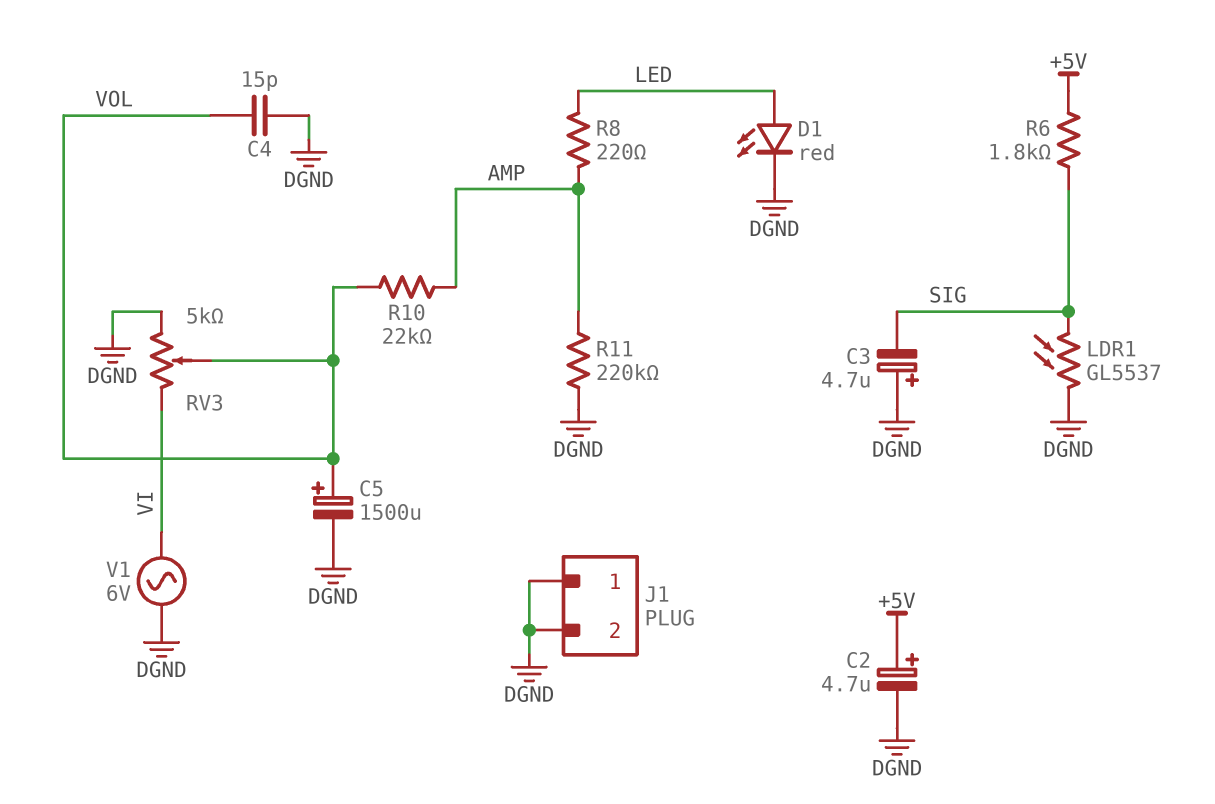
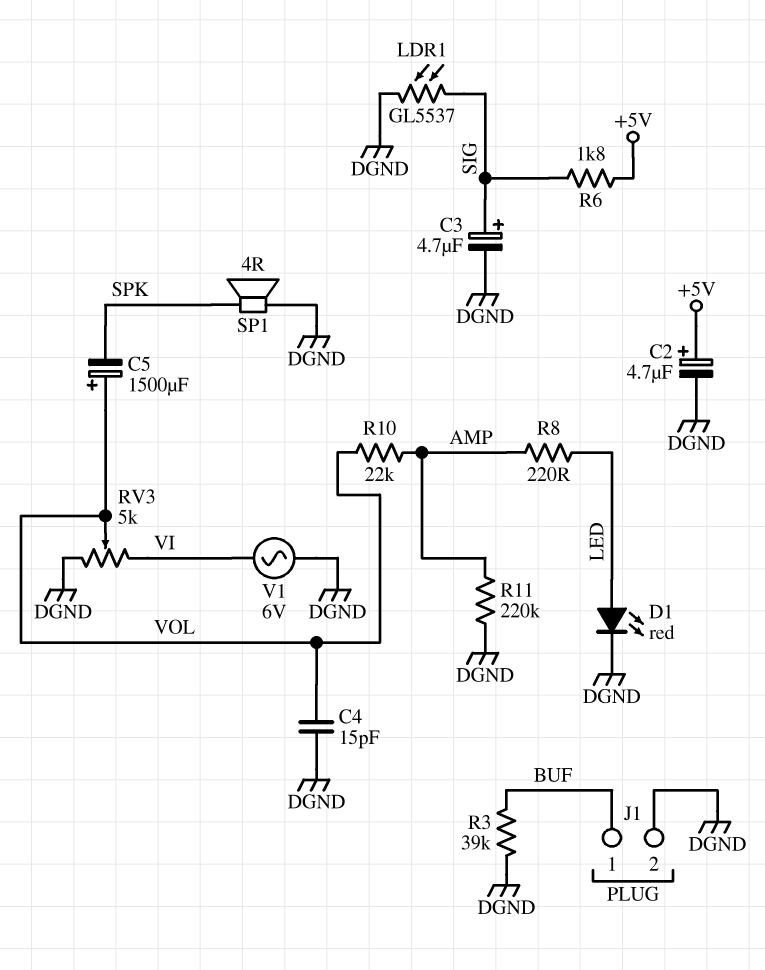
C3: 4.7uF (plus DGND, minus SIG) -> 4.7uF (plus SIG, minus DGND)
C5: 1500uF (plus VOL, minus DGND) -> 1500uF (plus VOL, minus SPK)
J1 pin 1: DGND -> BUF
R3: none -> 39k (BUF, DGND)
SP1: none -> speaker 4R (DGND, SPK)

